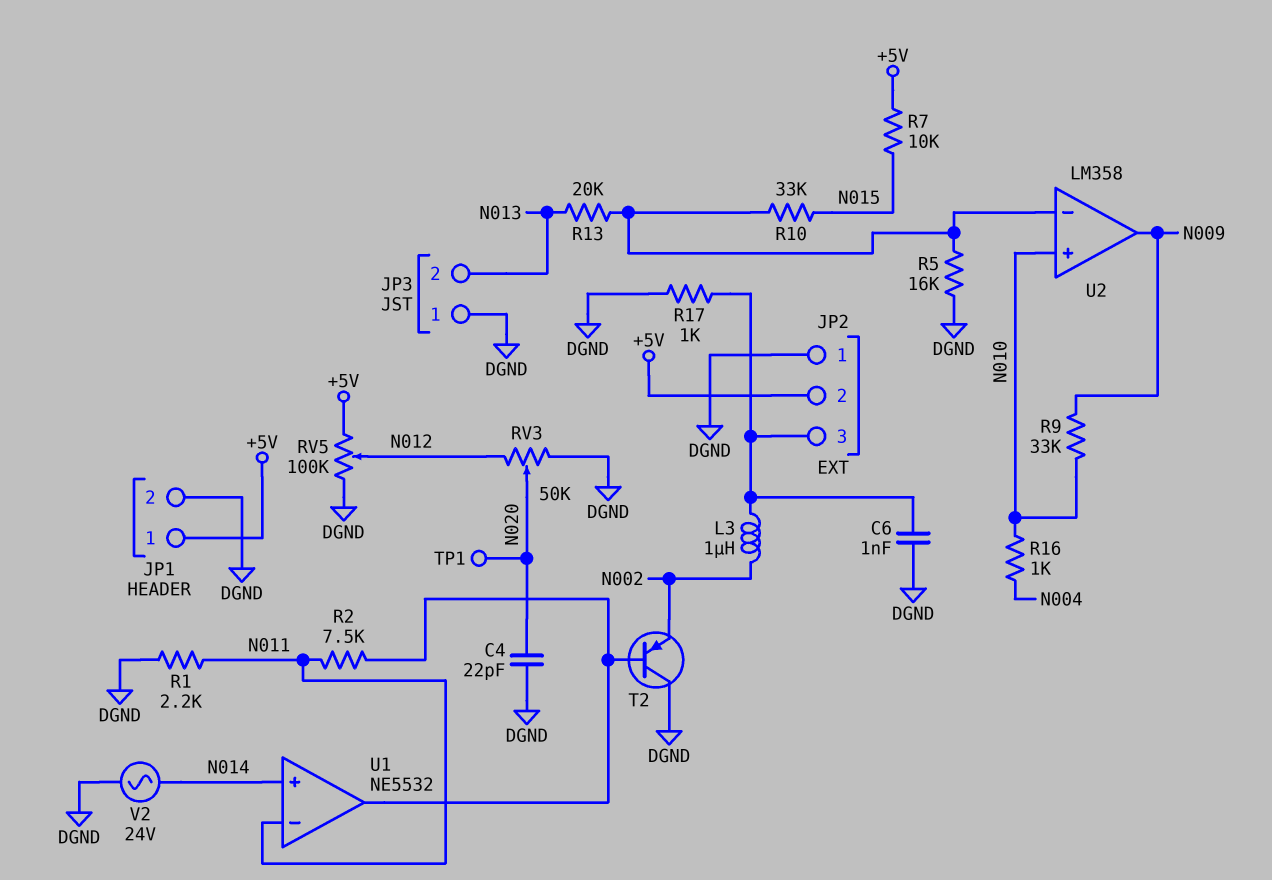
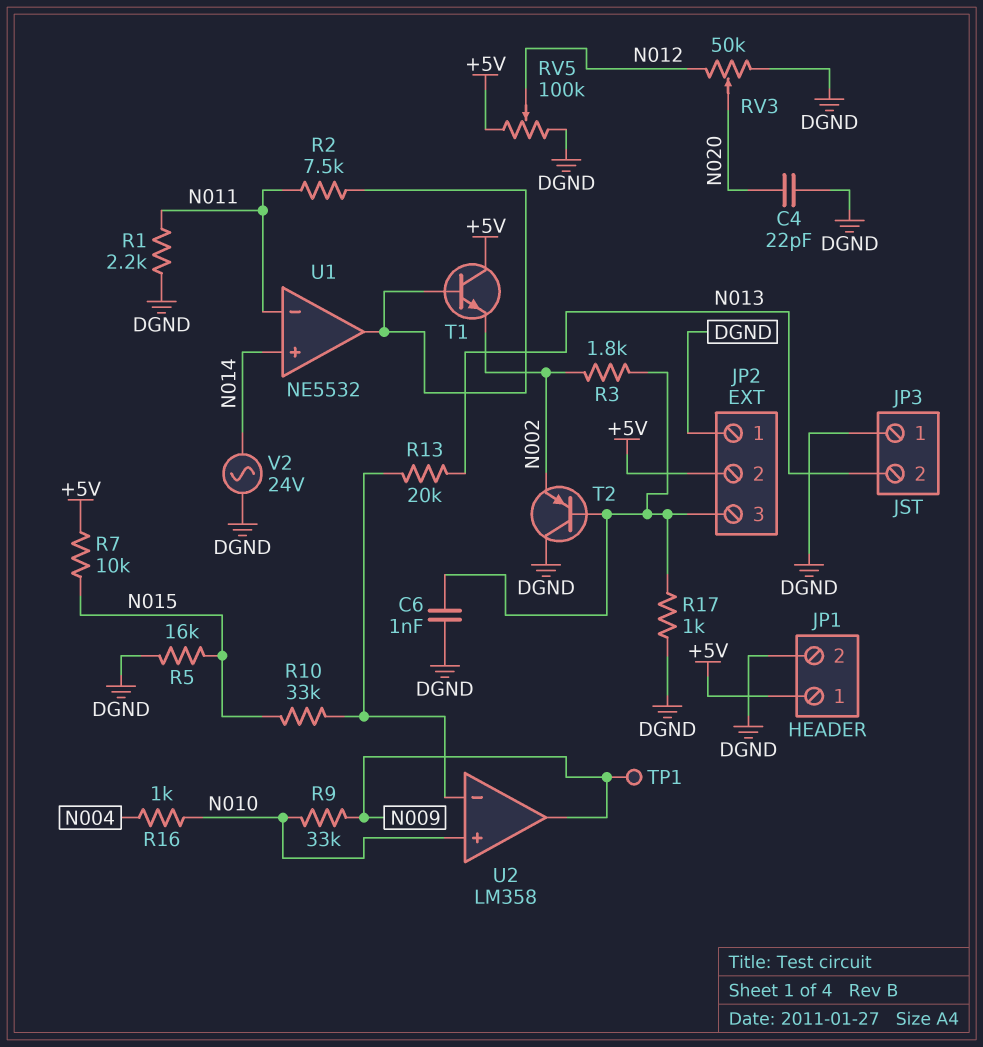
L3: 1uH (JP2/3, N002) -> none
R3: none -> 1.8k (JP2/3, N002)
R5: 16k (DGND, U2/in-) -> 16k (DGND, N015)
T1: none -> NPN (B U1/out, C +5V, E N002)
T2: PNP (B U1/out, C DGND, E N002) -> PNP (B JP2/3, C DGND, E N002)
TP1: test point (N020) -> test point (N009)

